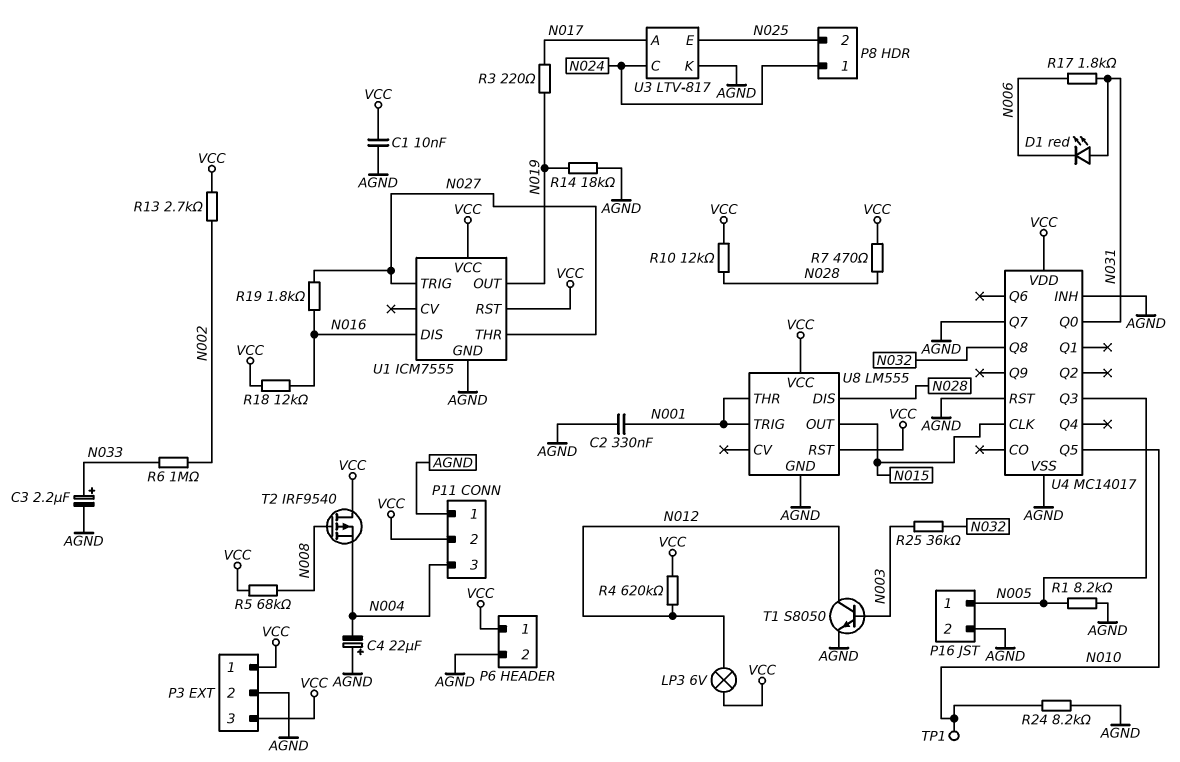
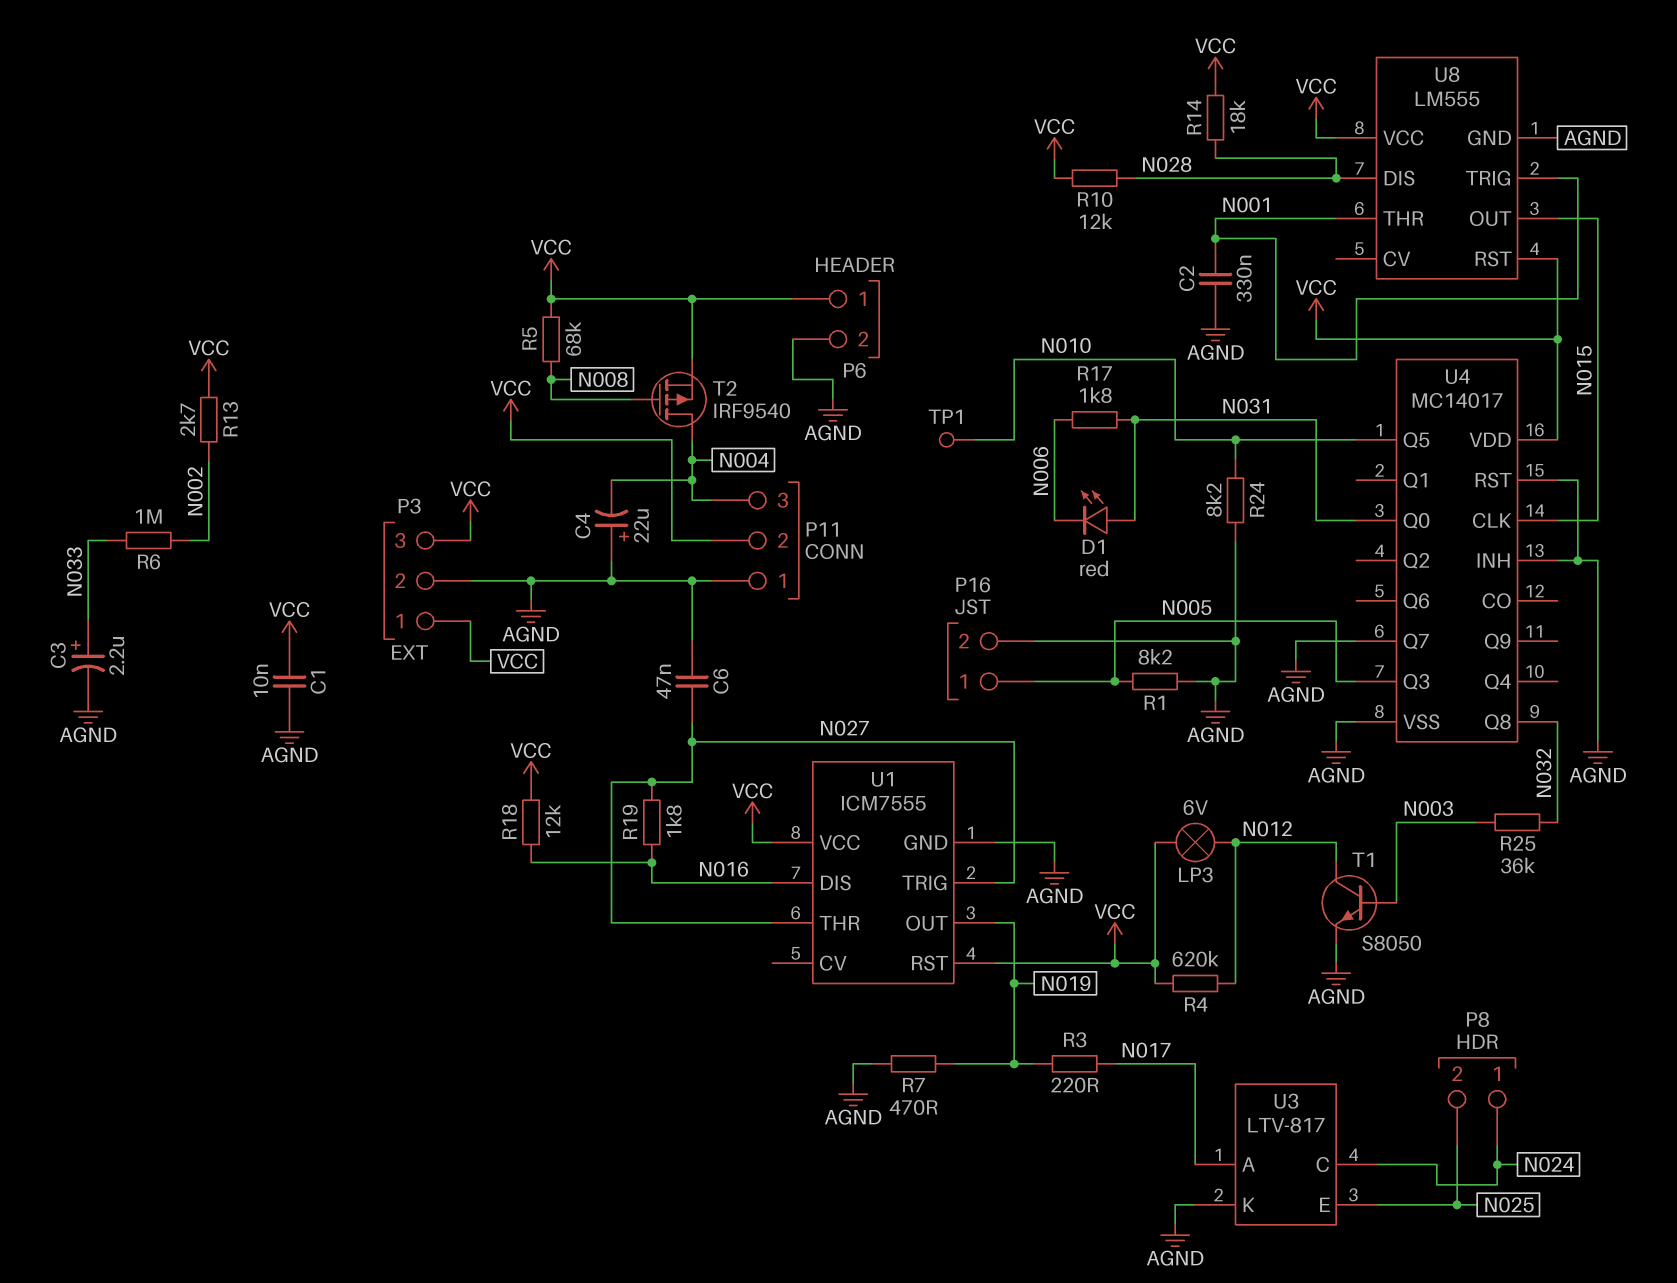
C6: none -> 47nF (AGND, N027)
R7: 470 (N028, VCC) -> 470 (AGND, N019)
R14: 18k (AGND, N019) -> 18k (N028, VCC)
T2: PMOS IRF9540 (G N008, D VCC, S N004) -> PMOS IRF9540 (G N008, D N004, S VCC)

